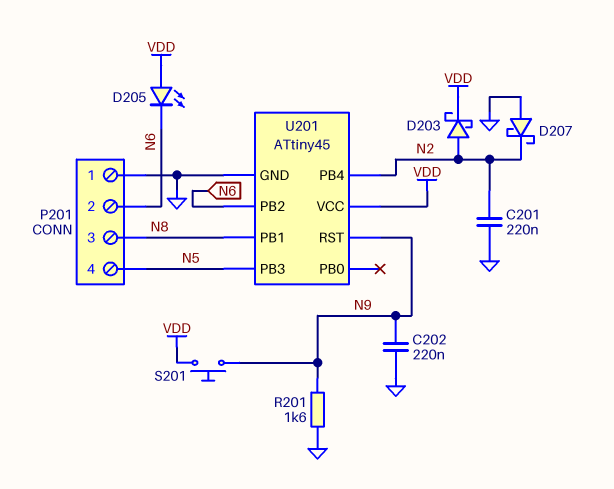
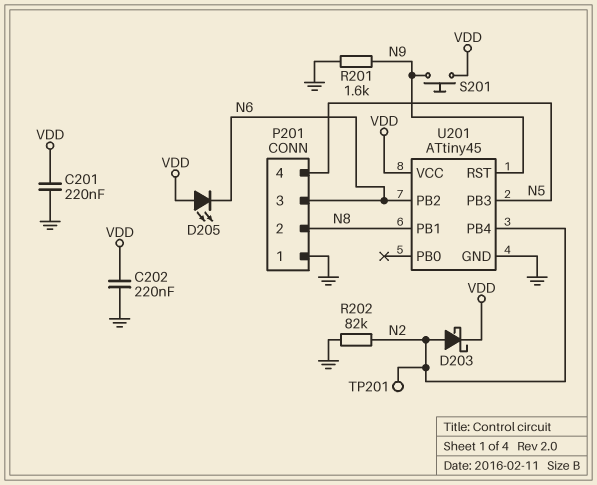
C201: 220nF (GND, N2) -> 220nF (GND, VDD)
C202: 220nF (GND, N9) -> 220nF (GND, VDD)
D207: schottky (A GND, K N2) -> none
P201 pin 2: N6 -> N8
P201 pin 3: N8 -> N6
R202: none -> 82k (GND, N2)
TP201: none -> test point (N2)

